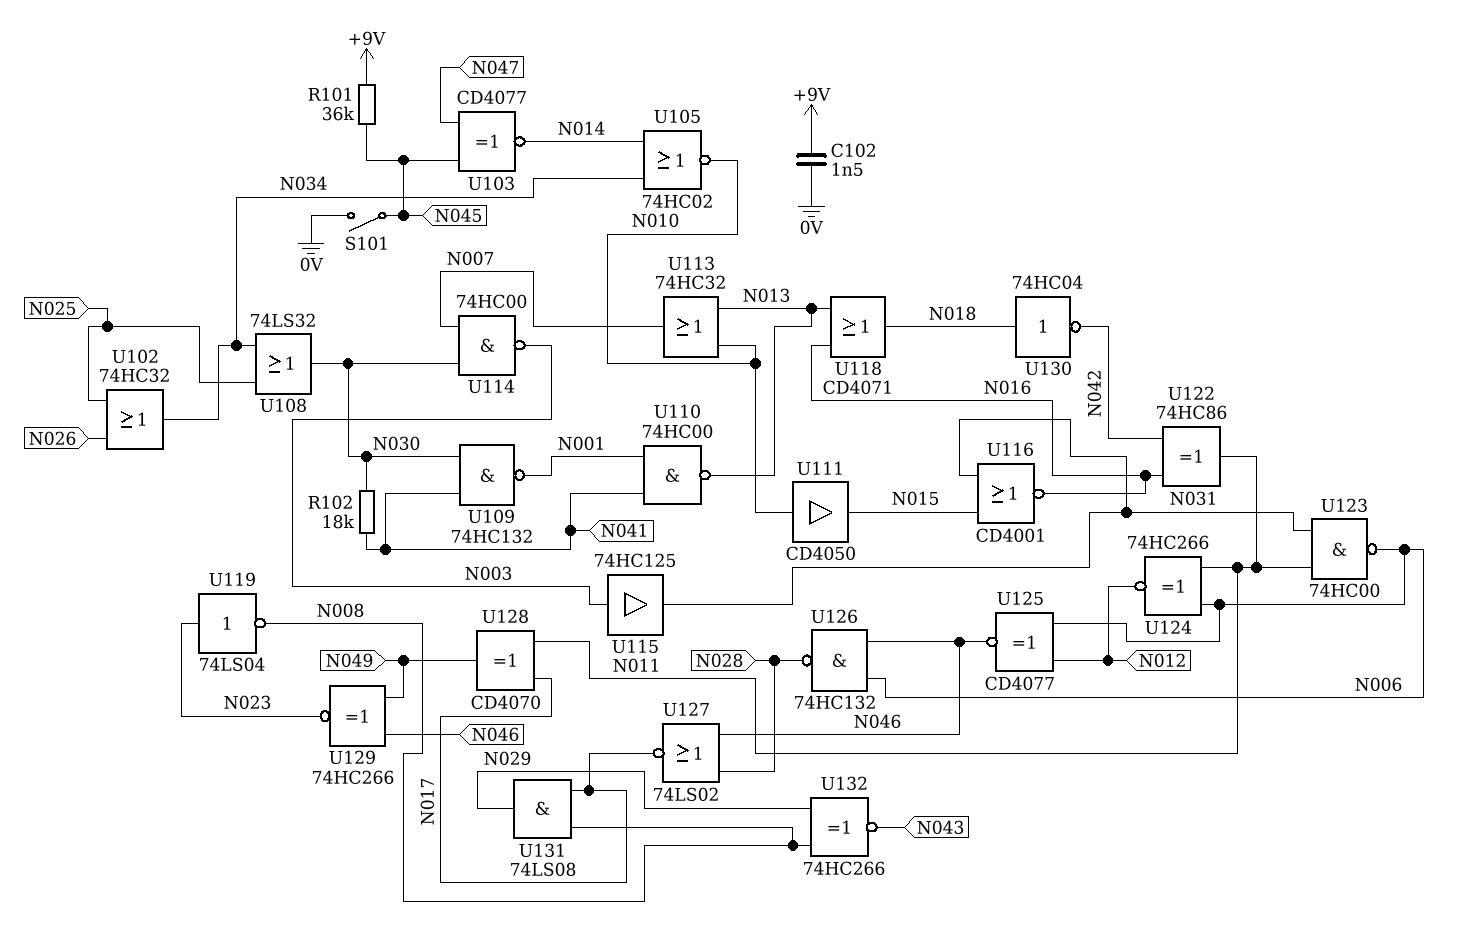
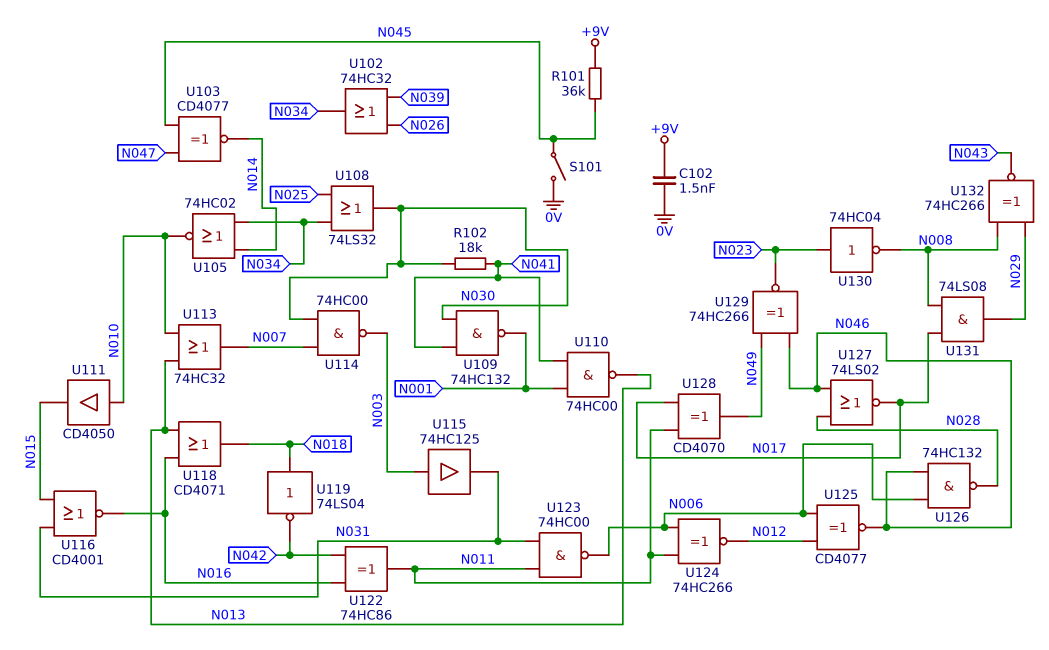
U102: OR 74HC32 (in N025, in N026, out N034) -> OR 74HC32 (in N026, in N039, out N034)
U119: NOT 74LS04 (in N023, out N008) -> NOT 74LS04 (in N018, out N042)
U130: NOT 74HC04 (in N018, out N042) -> NOT 74HC04 (in N023, out N008)

